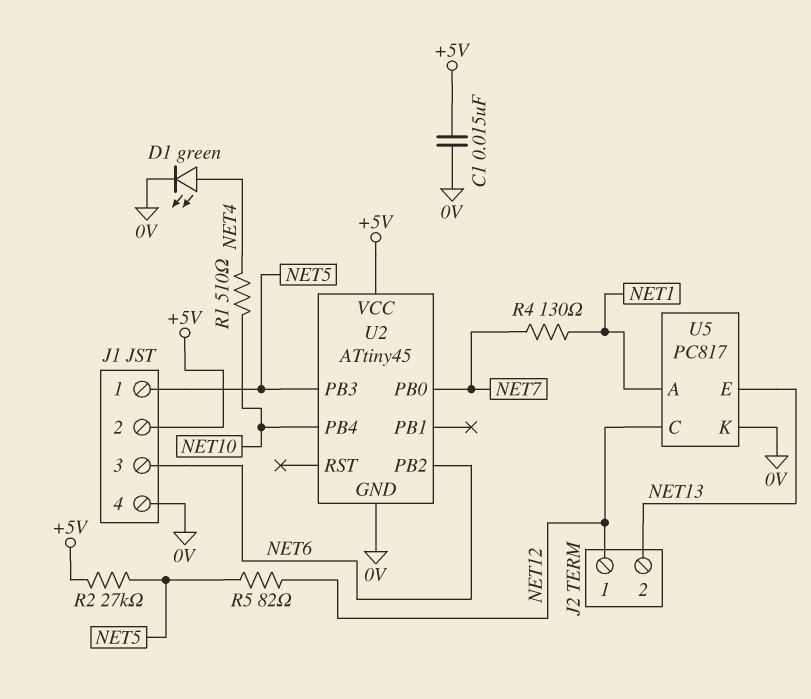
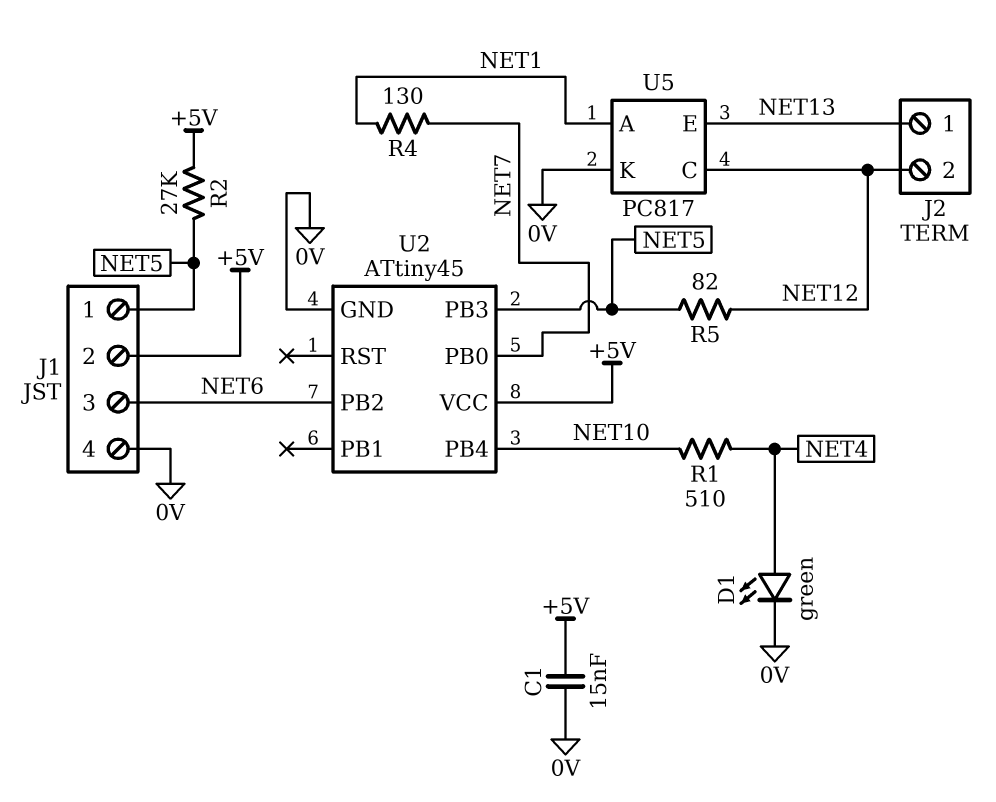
J2 pin 1: NET12 -> NET13
J2 pin 2: NET13 -> NET12

